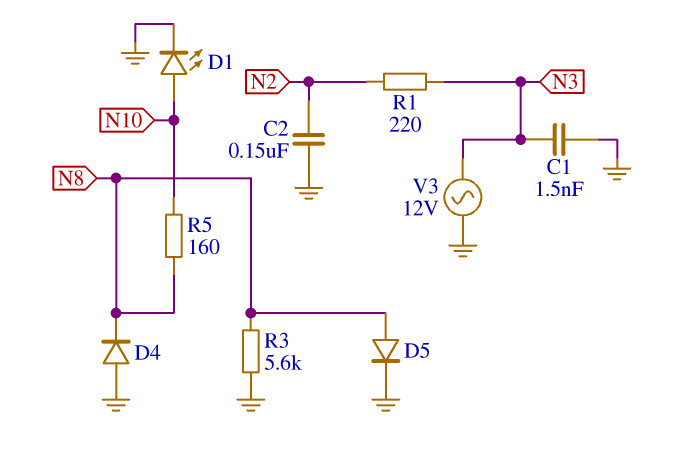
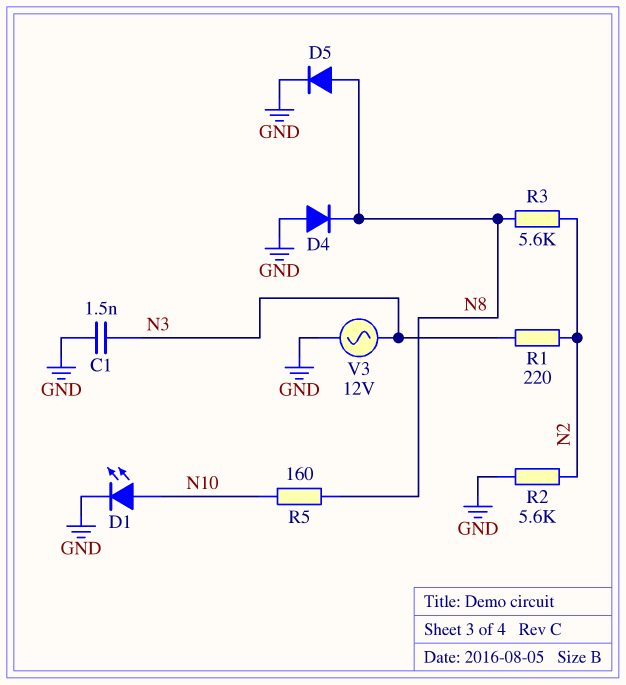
C2: 150nF (GND, N2) -> none
R2: none -> 5.6k (GND, N2)
R3: 5.6k (GND, N8) -> 5.6k (N2, N8)

